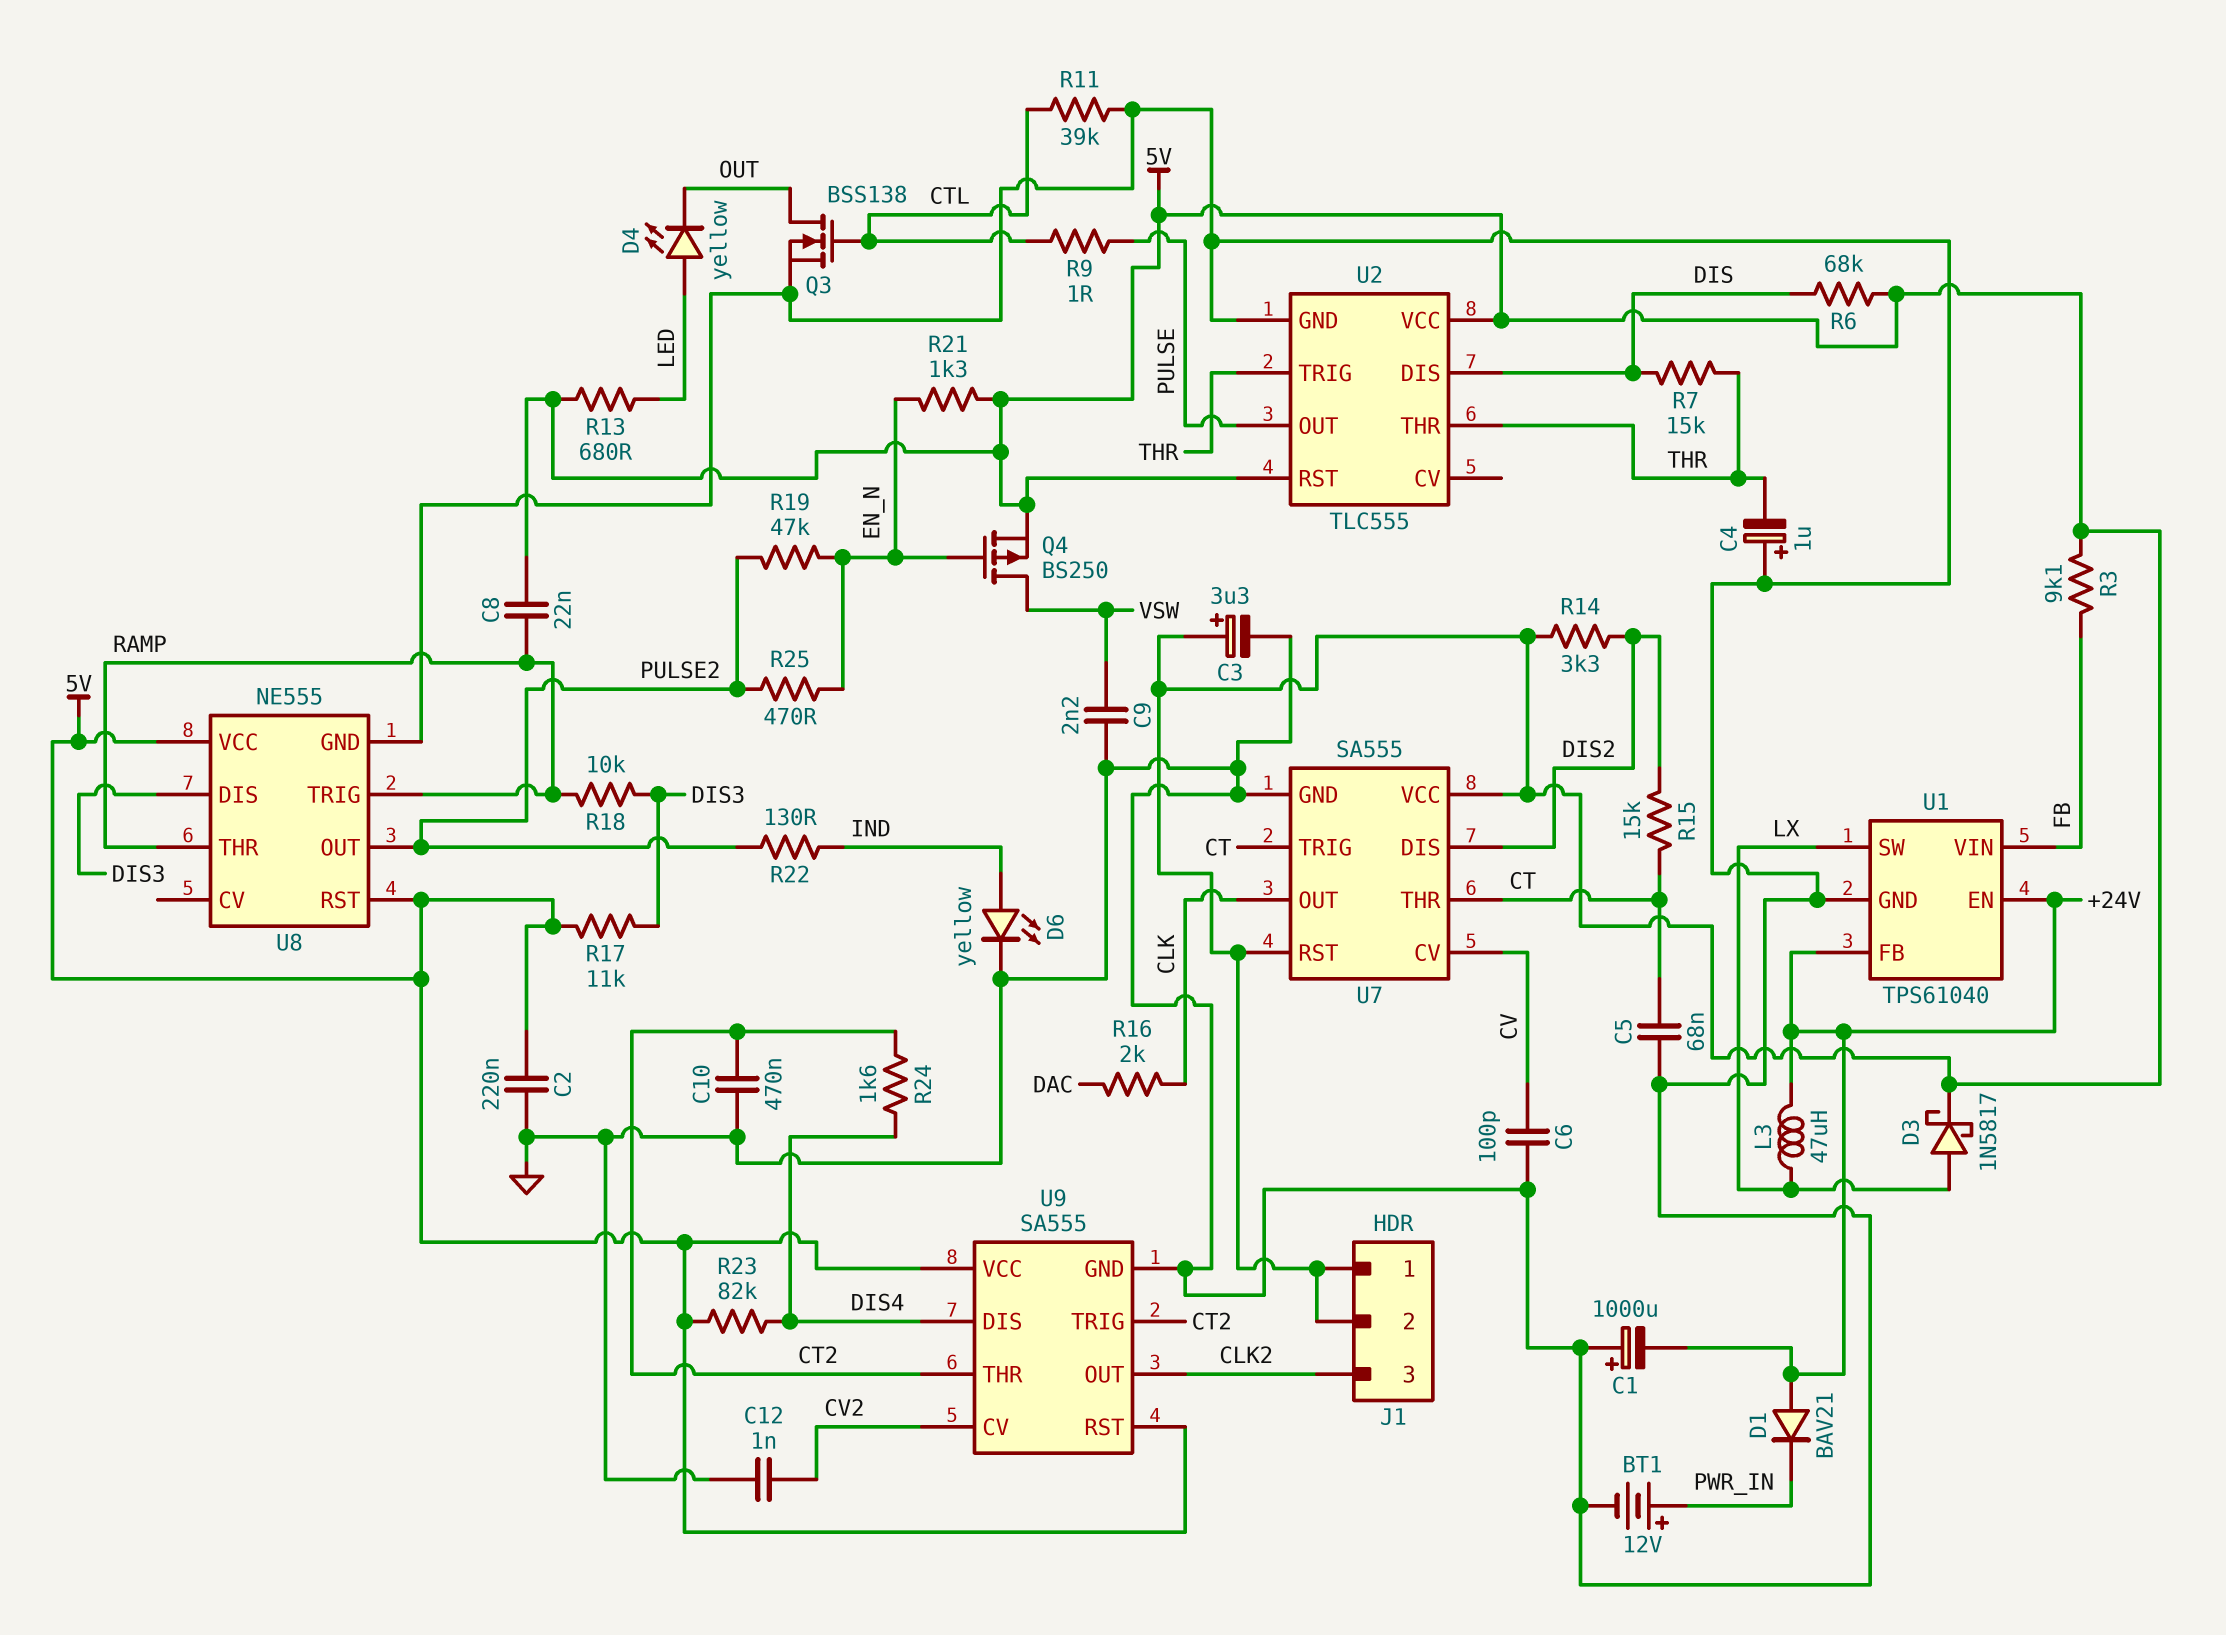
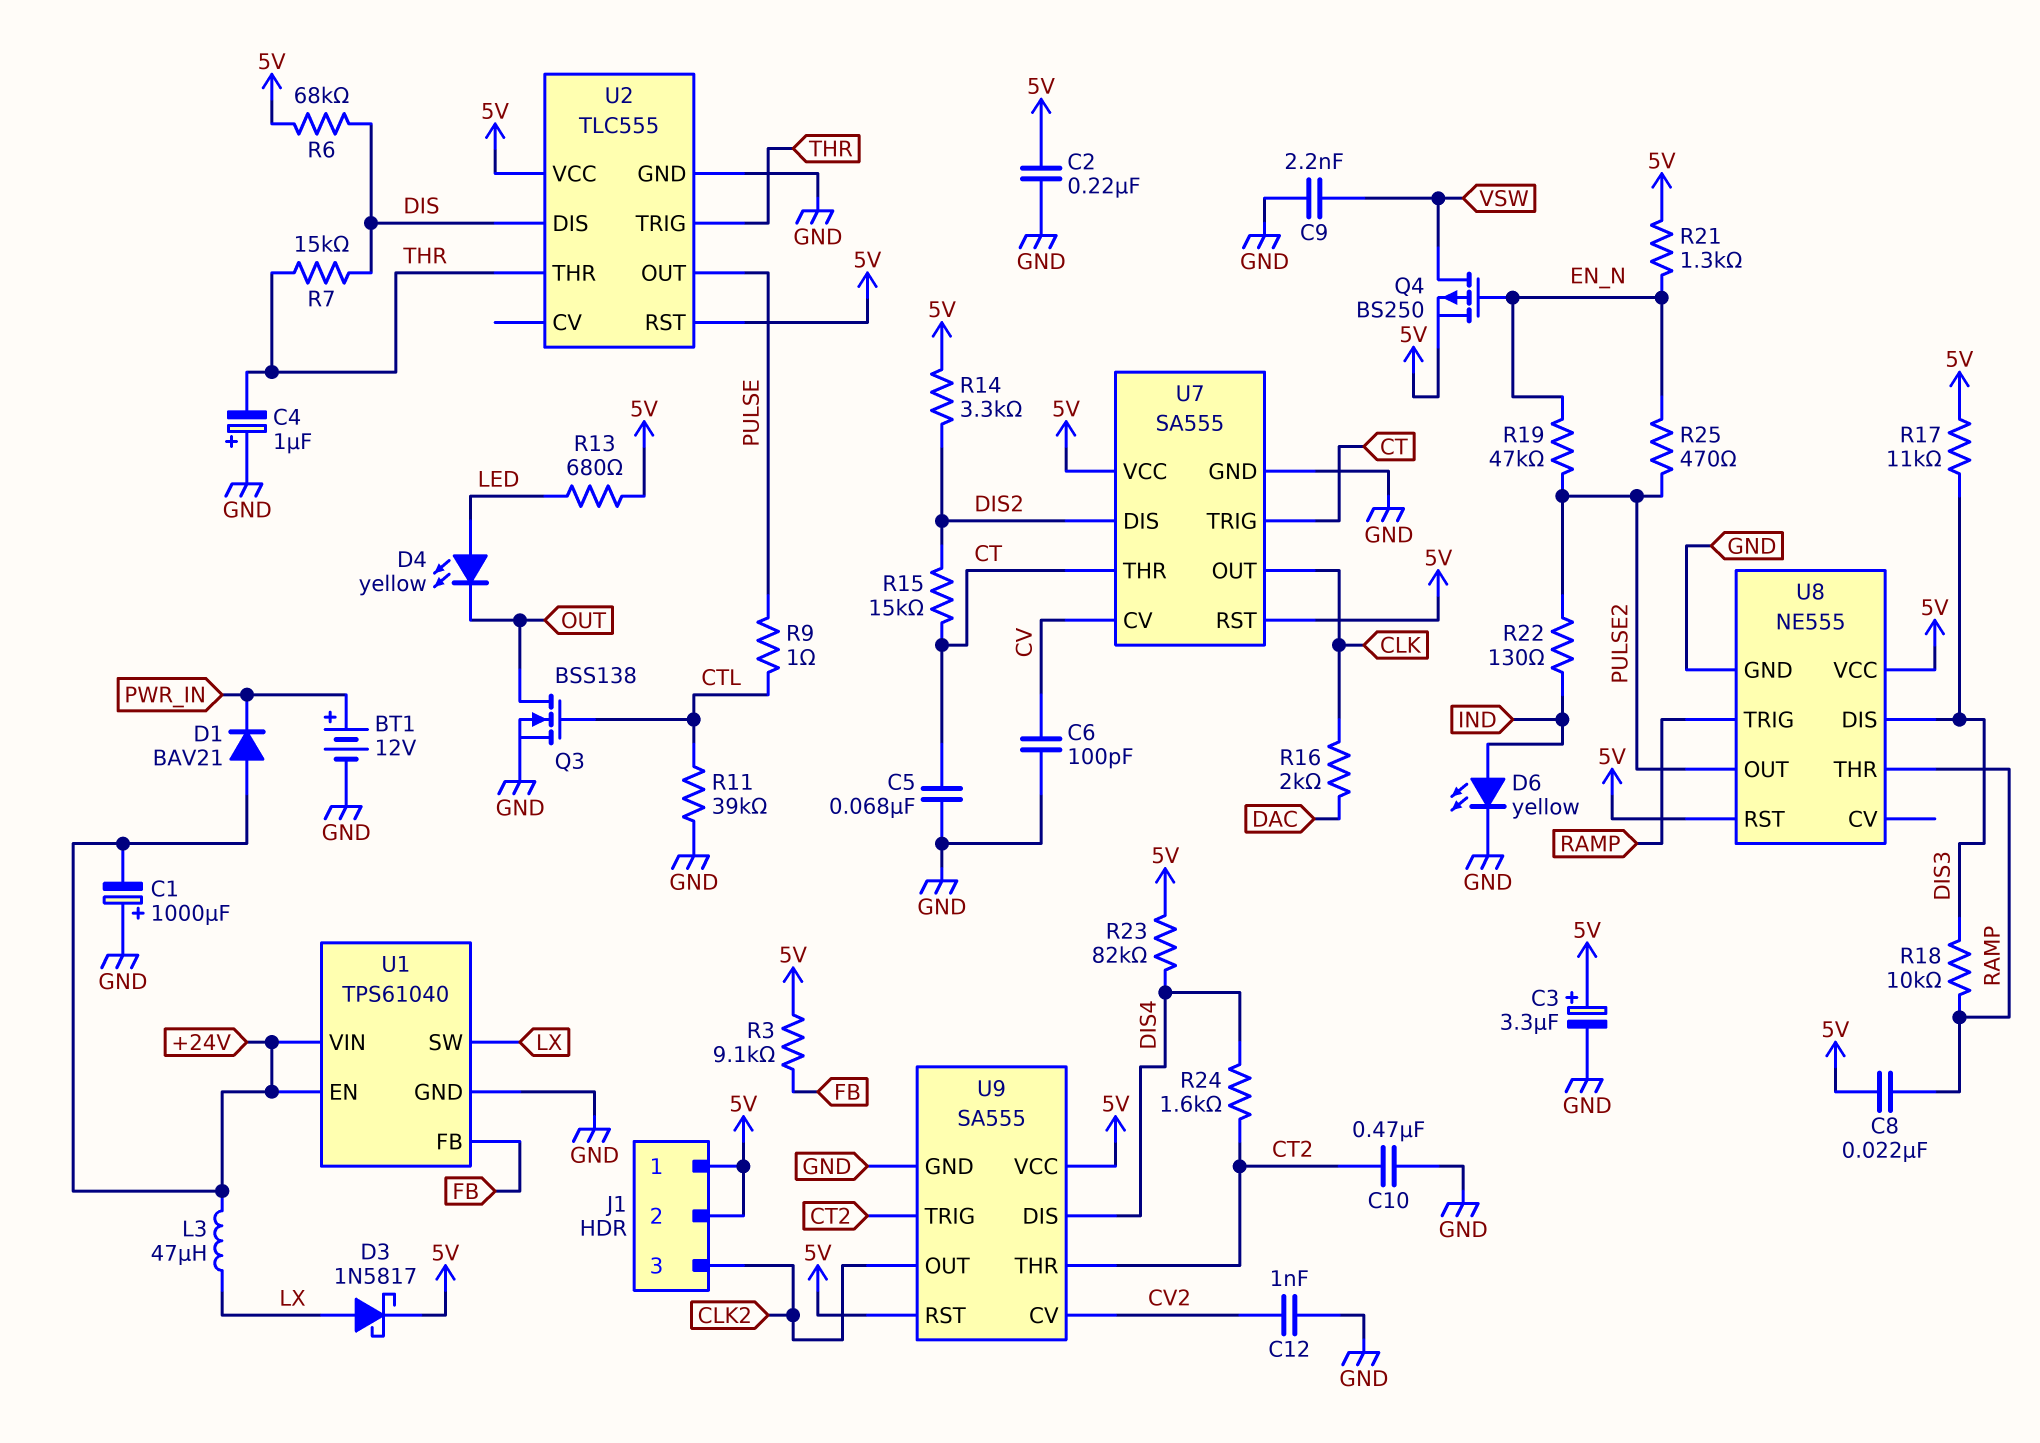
U1 pin FB: +24V -> FB
U1 pin VIN: FB -> +24V

